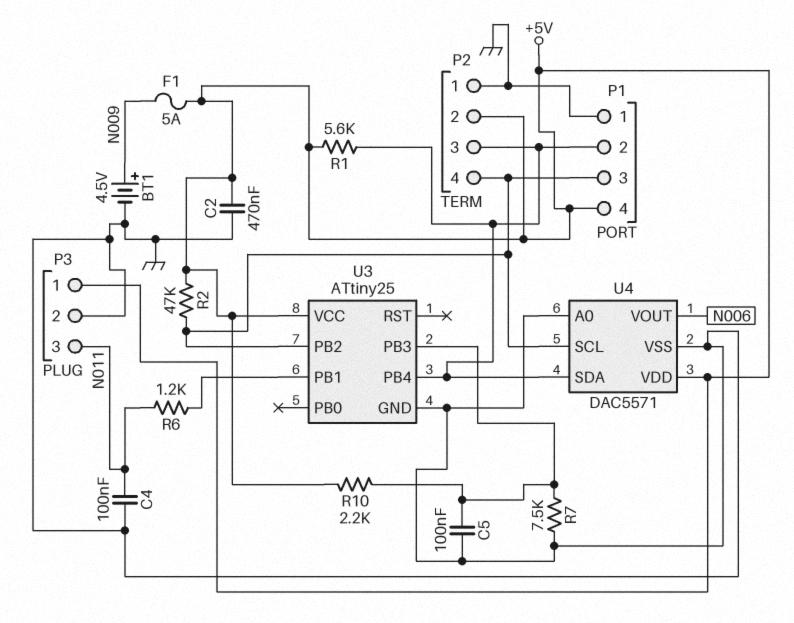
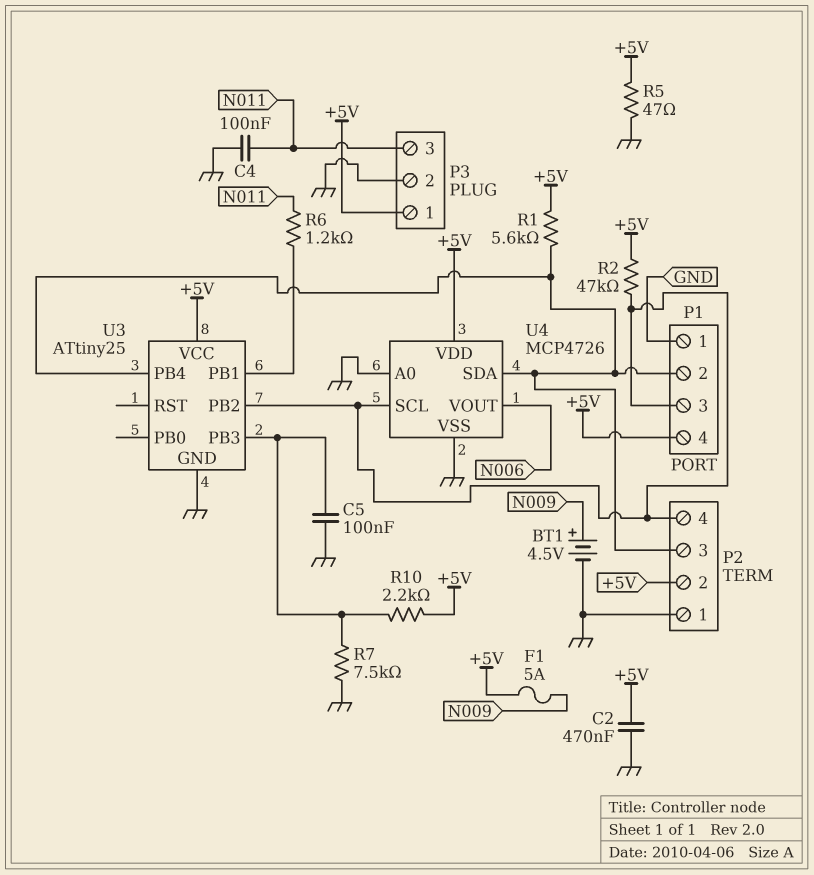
R5: none -> 47 (+5V, GND)
U4: DAC5571 -> MCP4726

